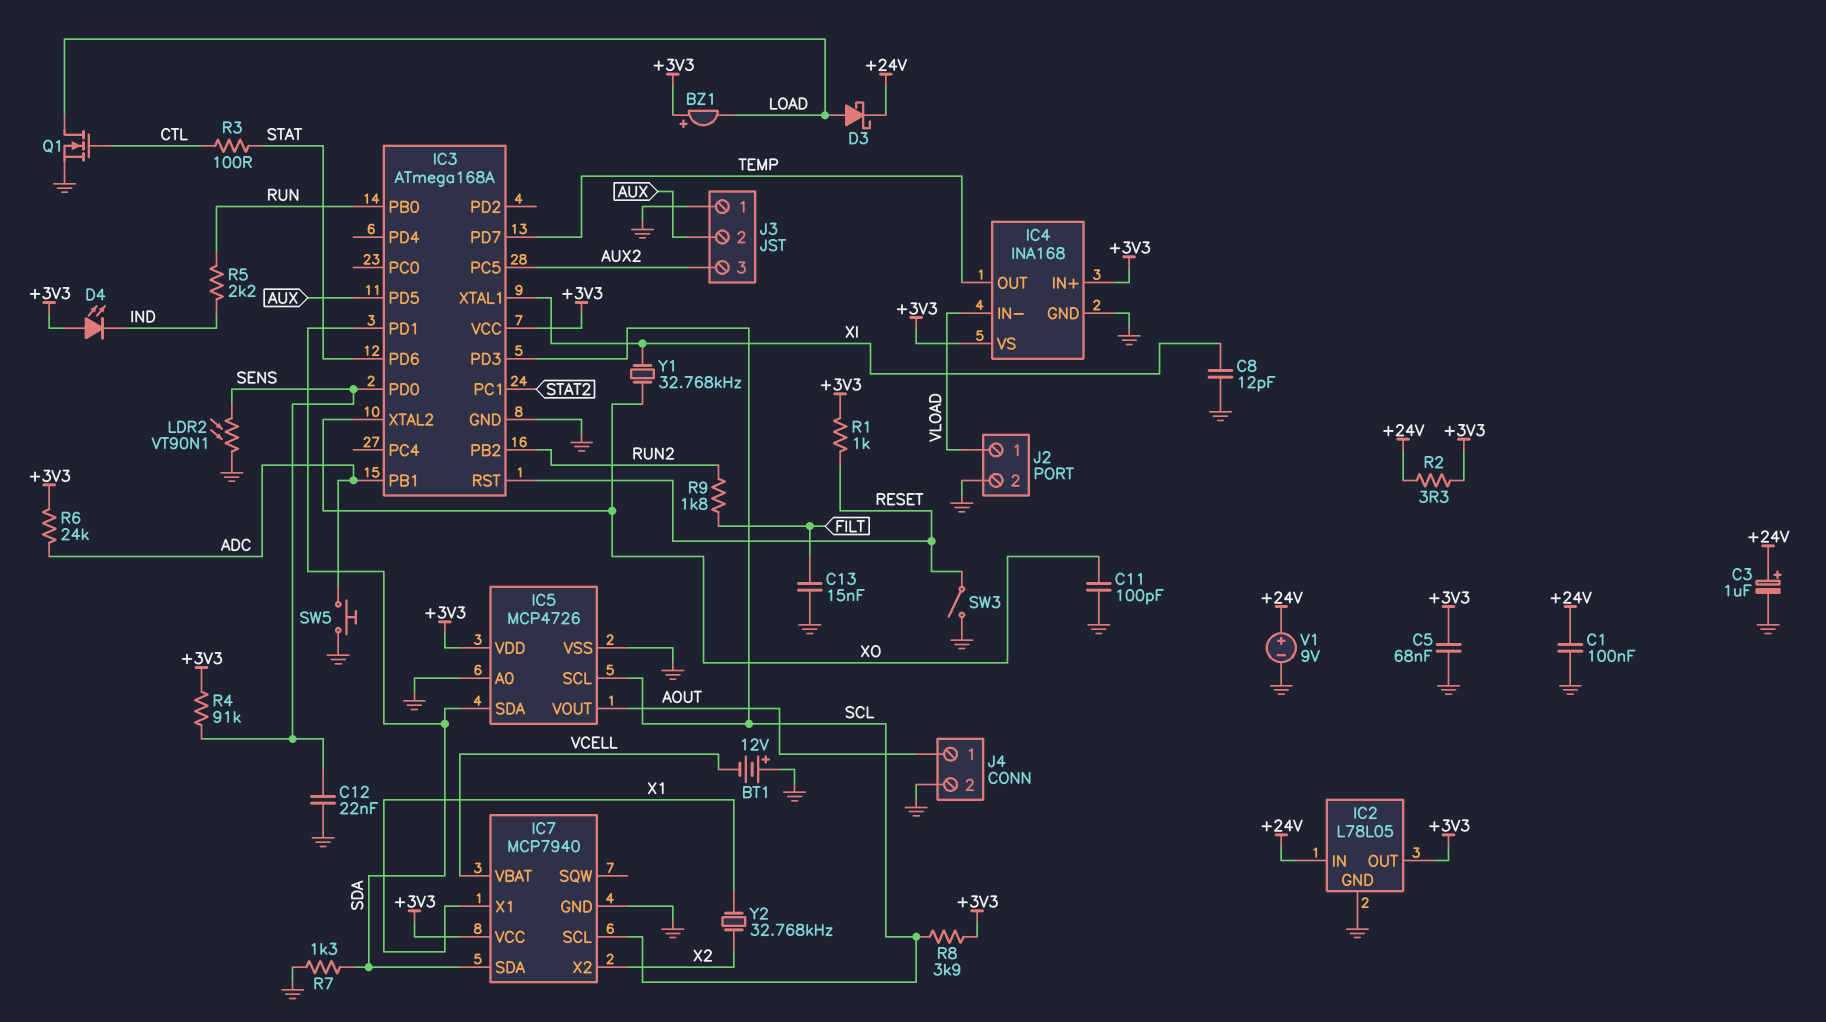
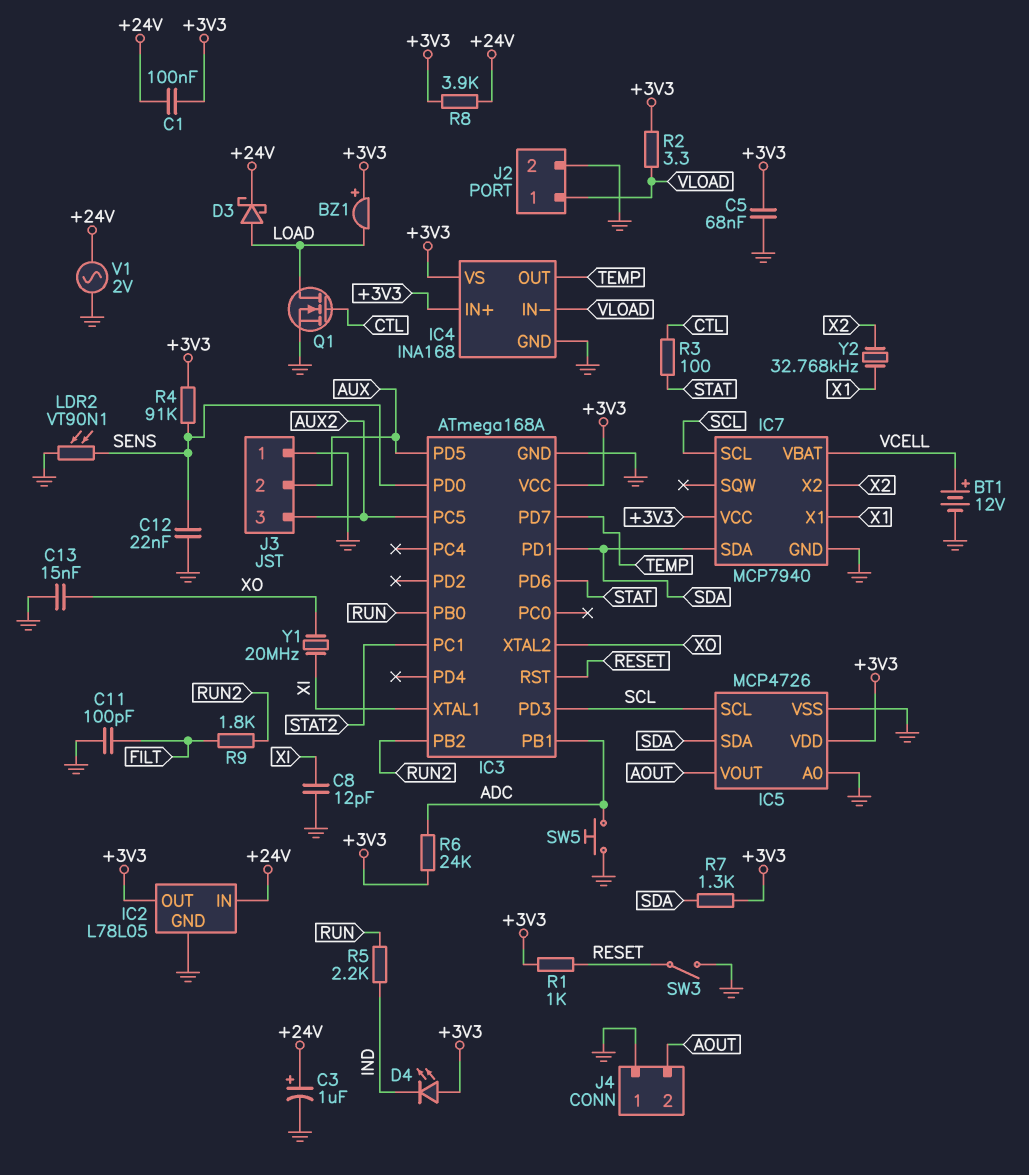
BT1: 12V (plus GND, minus VCELL) -> 12V (plus VCELL, minus GND)
C1: 100nF (+24V, GND) -> 100nF (+3V3, +24V)
C11: 100pF (GND, XO) -> 100pF (FILT, GND)
C13: 15nF (FILT, GND) -> 15nF (GND, XO)
J4 pin 1: AOUT -> GND
J4 pin 2: GND -> AOUT
R2: 3.3 (+3V3, +24V) -> 3.3 (+3V3, VLOAD)
R7: 1.3k (GND, SDA) -> 1.3k (+3V3, SDA)
R8: 3.9k (+3V3, SCL) -> 3.9k (+3V3, +24V)
V1: 9V (plus +24V, minus GND) -> AC 2V (+24V, GND)
Y1: 32.768kHz (XI, XO) -> 20MHz (XI, XO)

